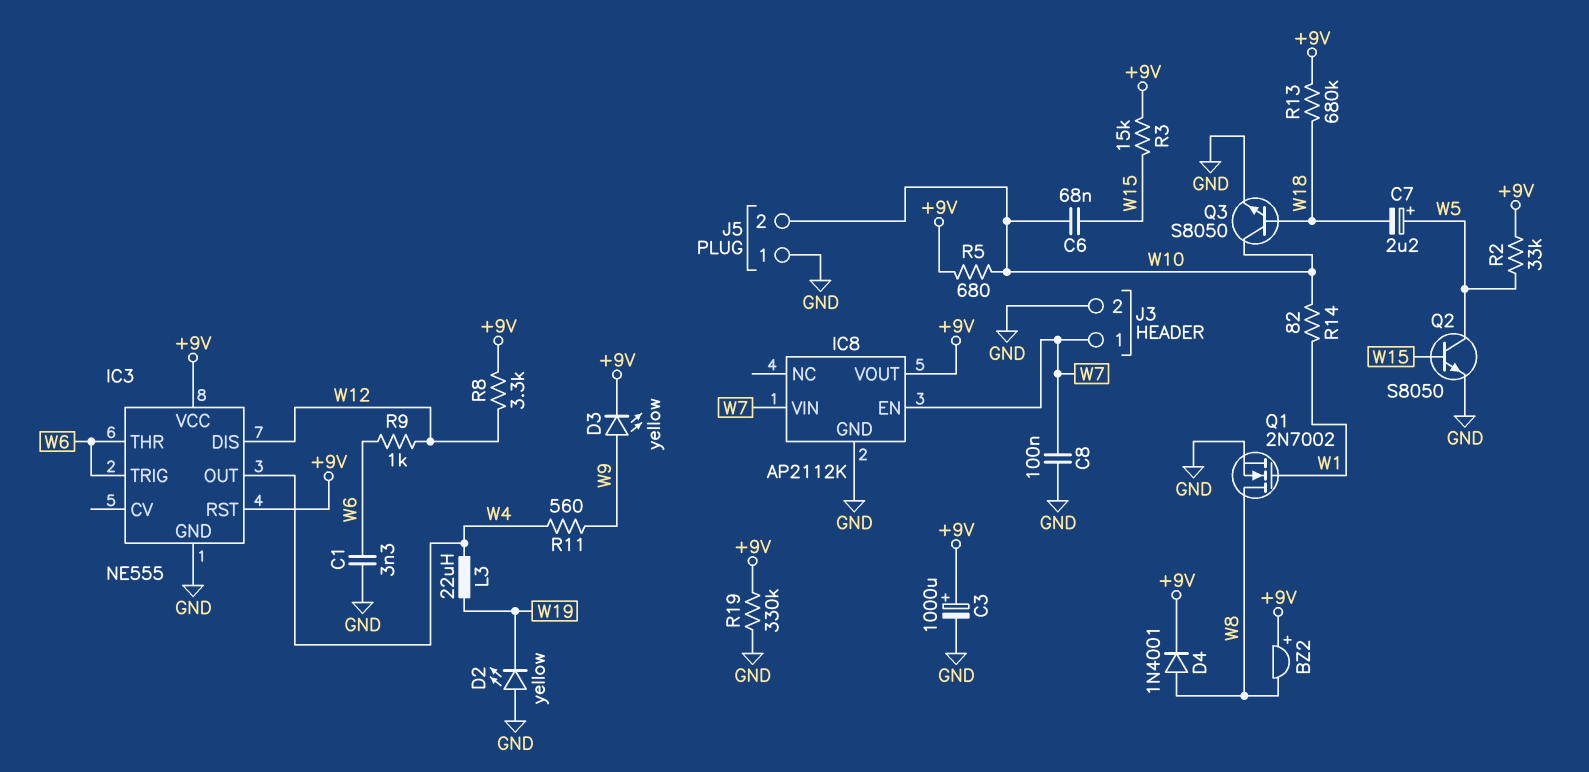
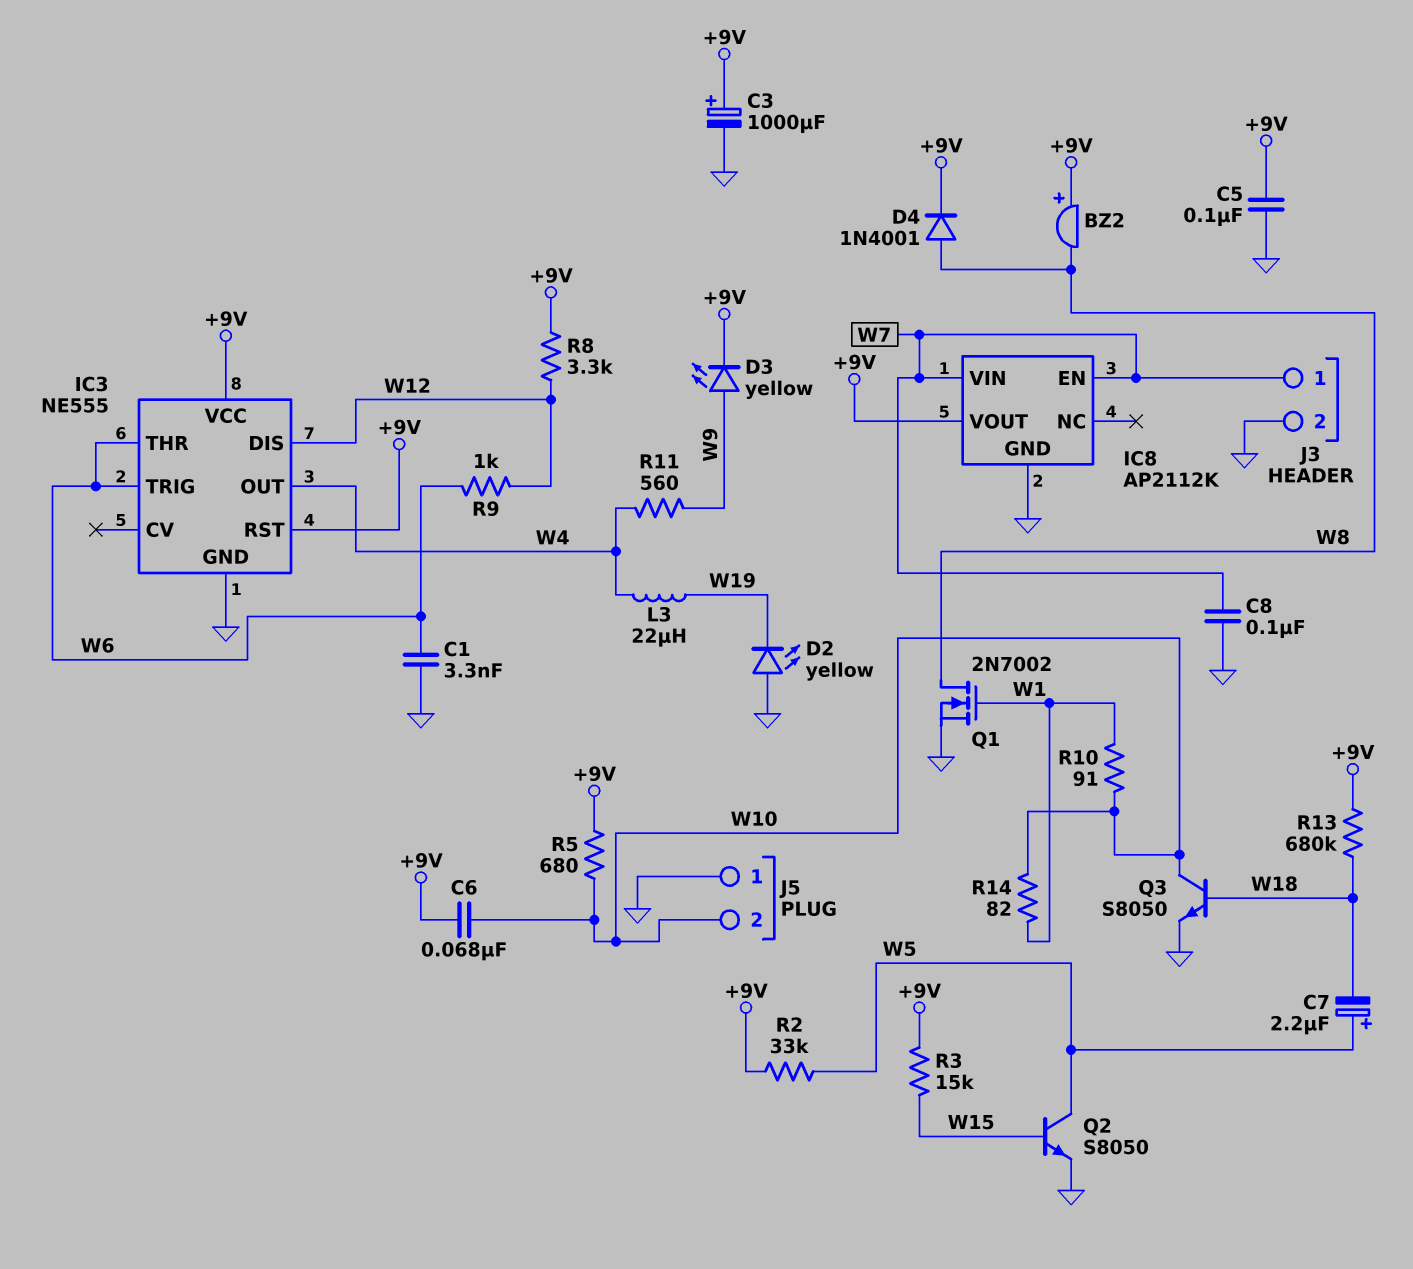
C5: none -> 100nF (+9V, GND)
C6: 68nF (W10, W15) -> 68nF (+9V, W10)
R10: none -> 91 (W1, W10)
R19: 330k (+9V, GND) -> none

